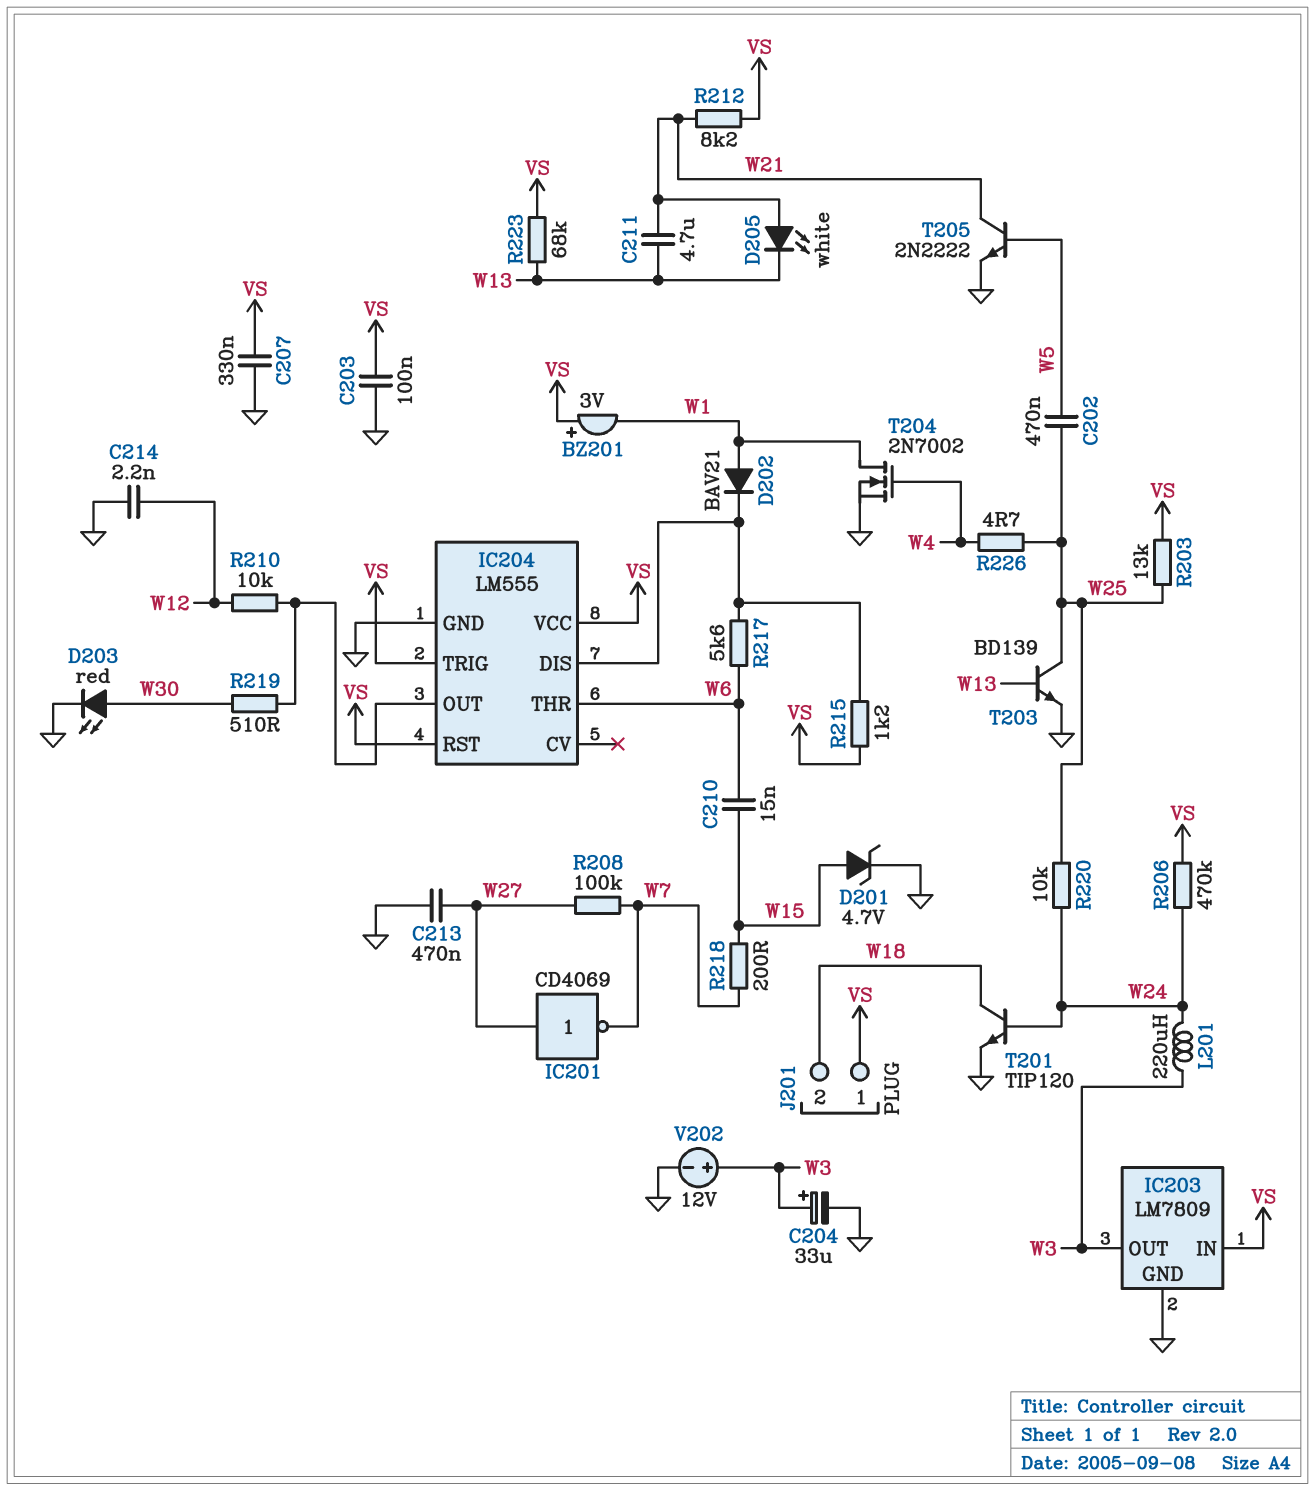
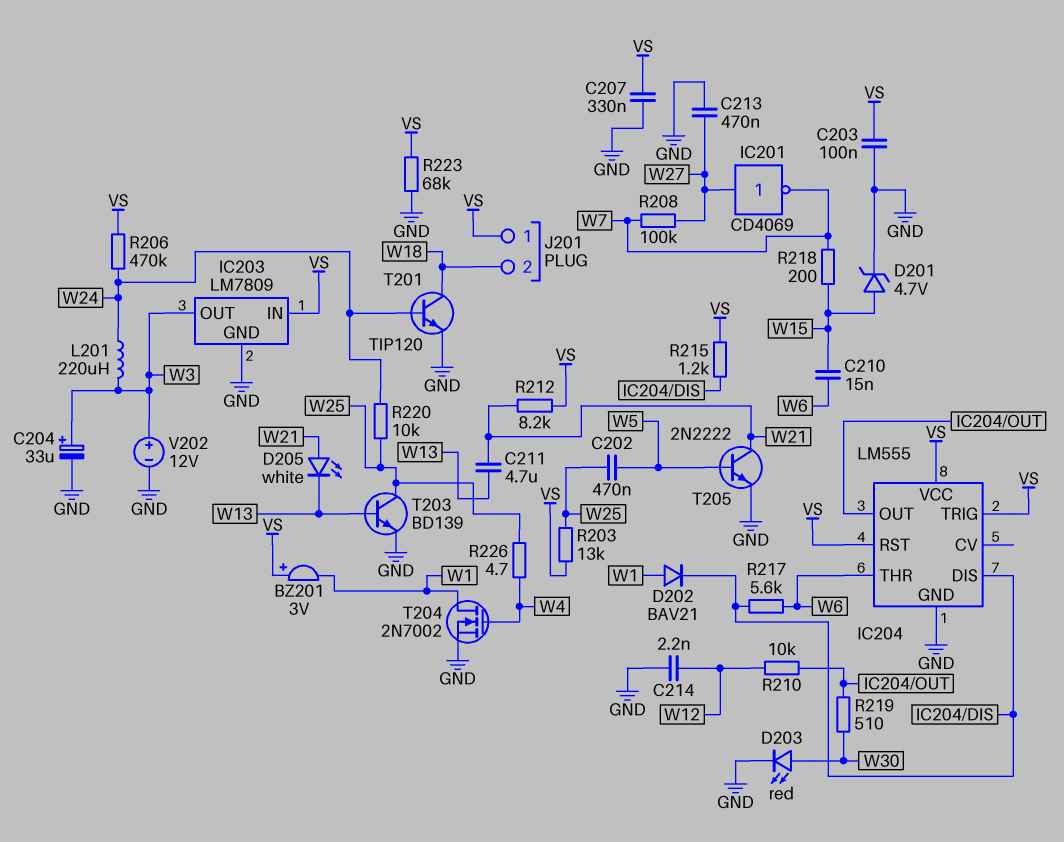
R223: 68k (VS, W13) -> 68k (GND, VS)

